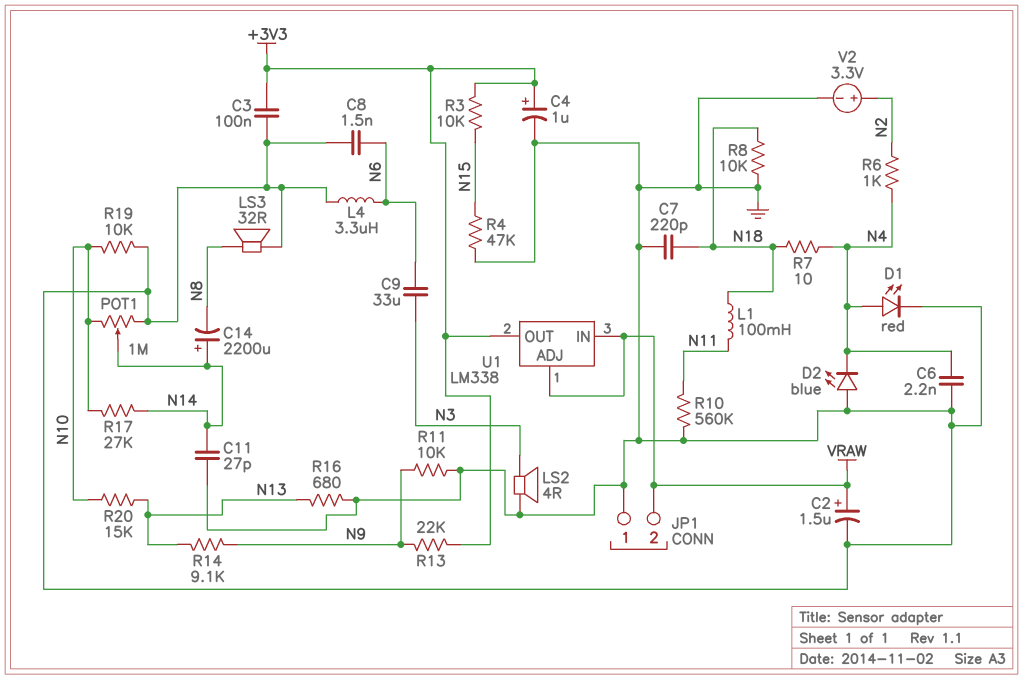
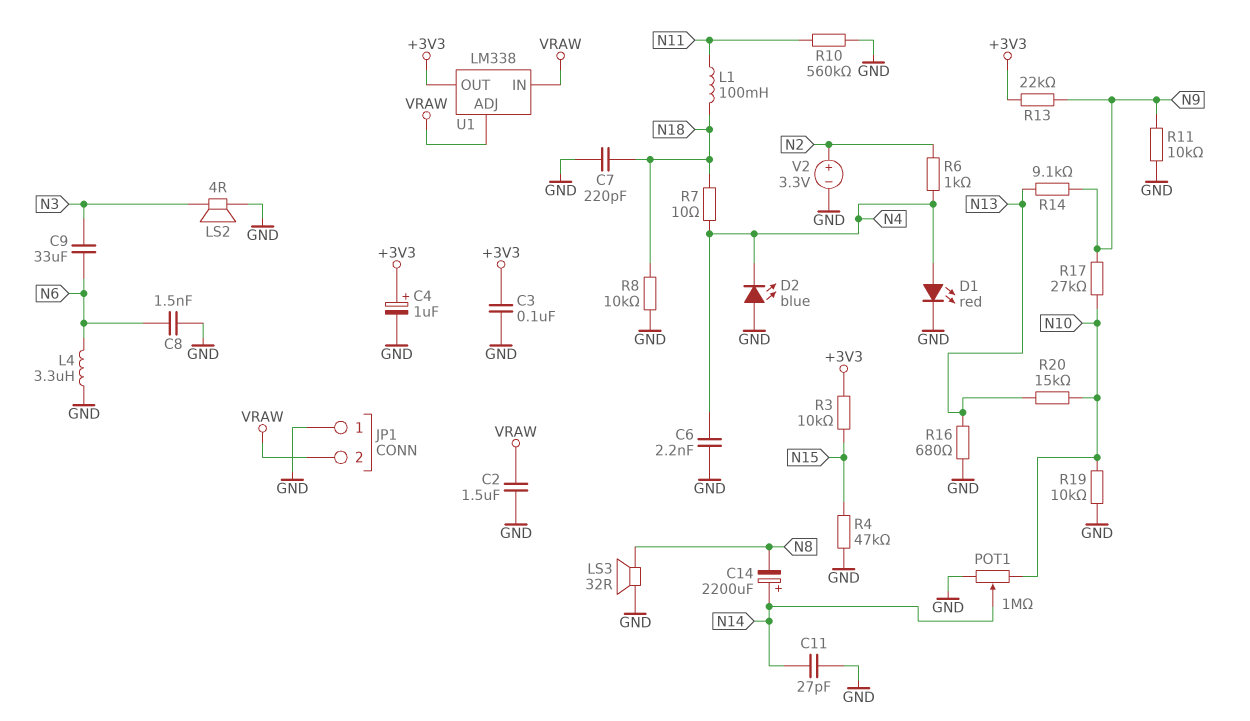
C2: 1.5uF (plus VRAW, minus GND) -> 1.5uF (GND, VRAW)
R17: 27k (N10, N14) -> 27k (N9, N10)

